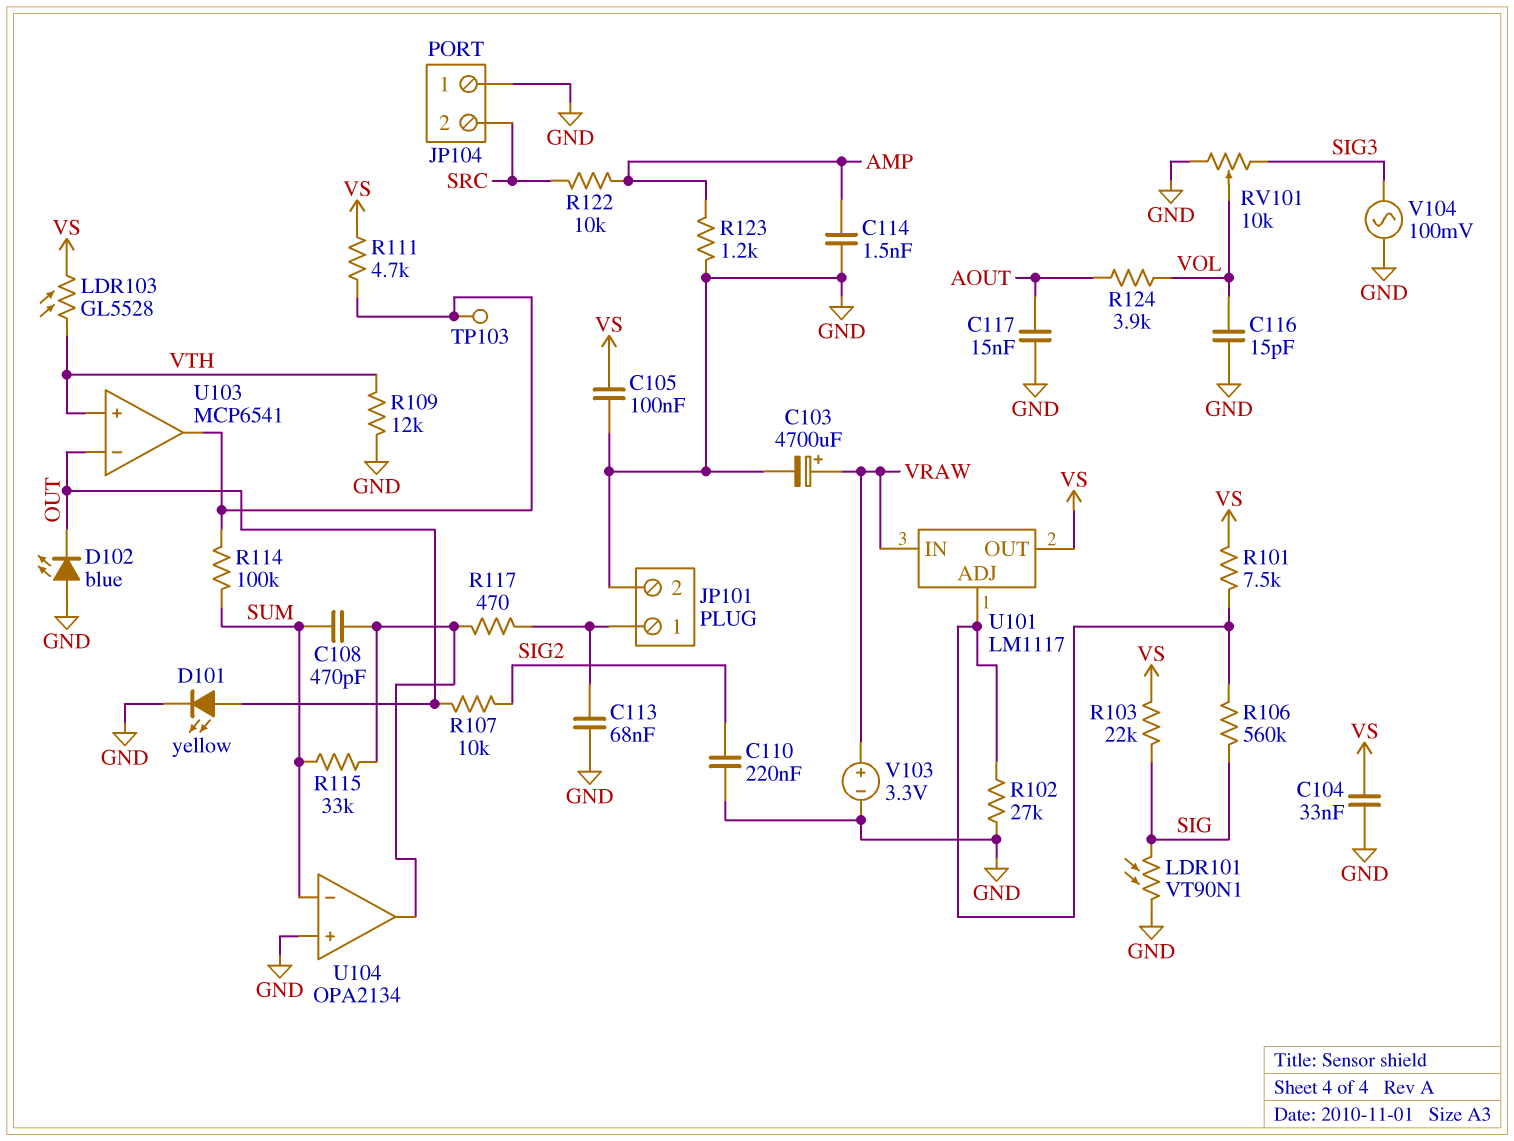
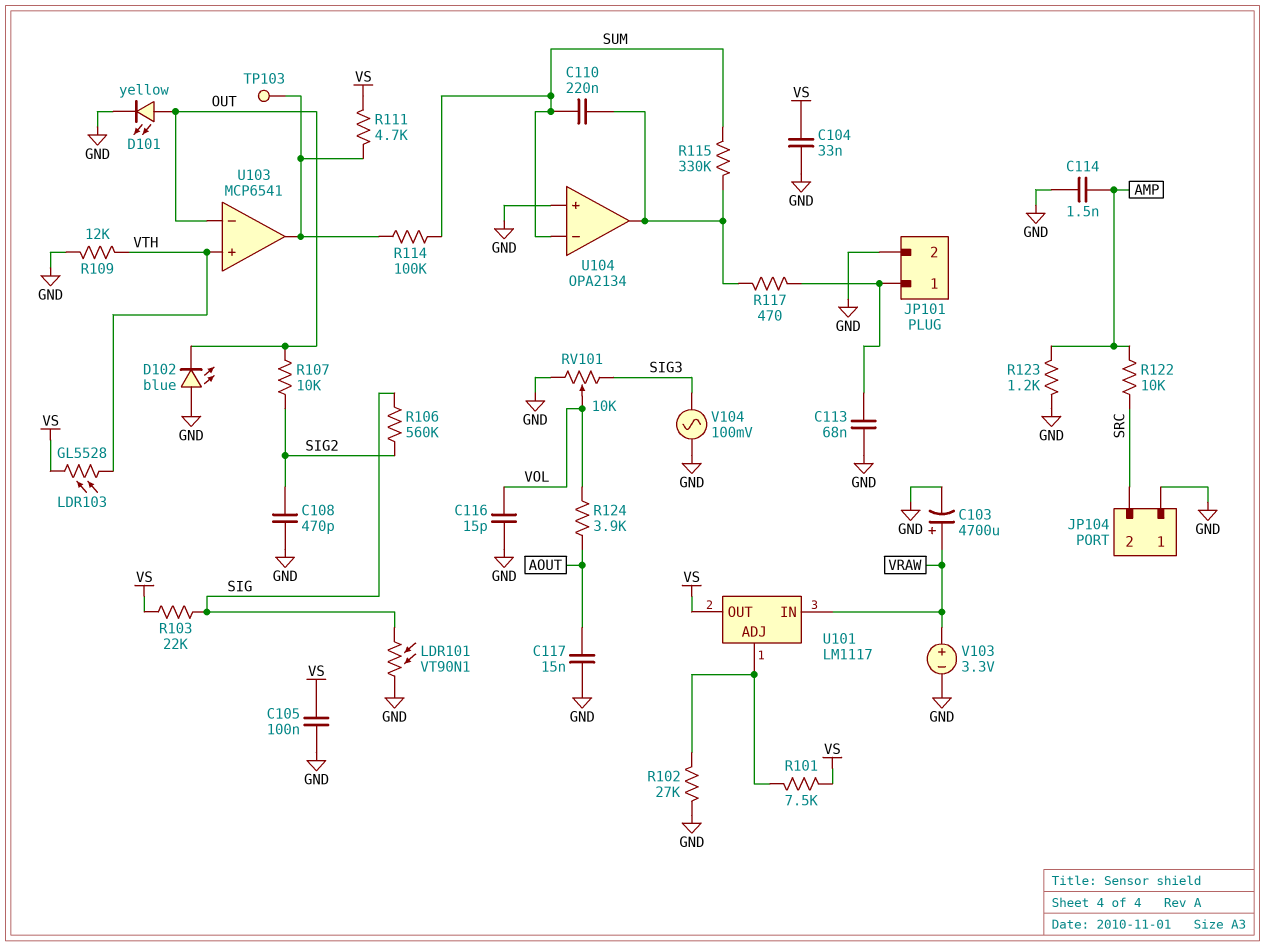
C108: 470pF (SUM, U104/out) -> 470pF (GND, SIG2)
C110: 220nF (GND, SIG2) -> 220nF (SUM, U104/out)
R106: 560k (SIG, U101/ADJ) -> 560k (SIG, SIG2)
R115: 33k (SUM, U104/out) -> 330k (SUM, U104/out)

